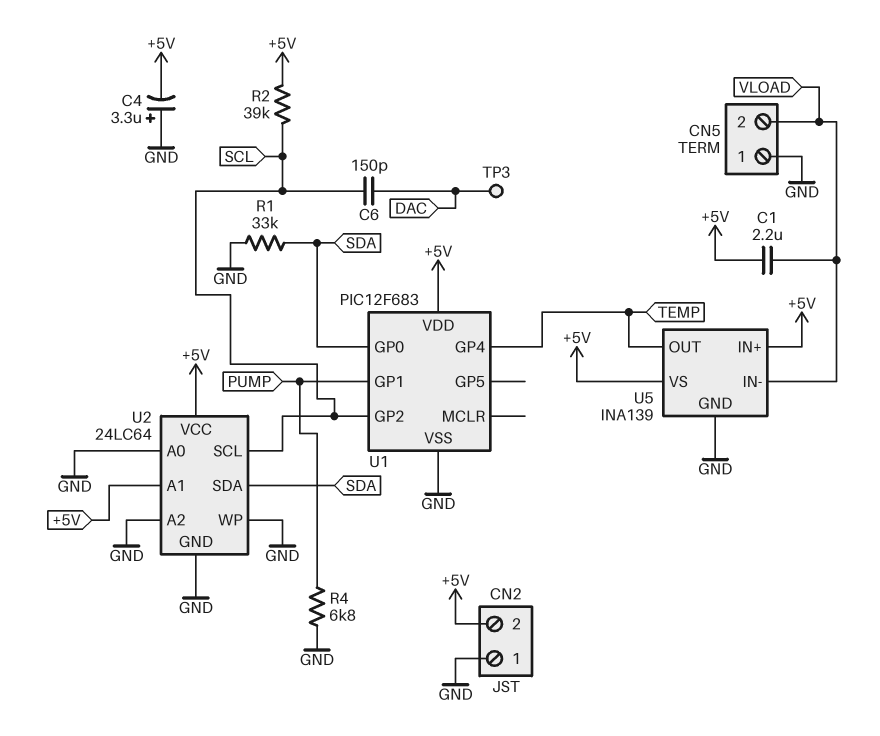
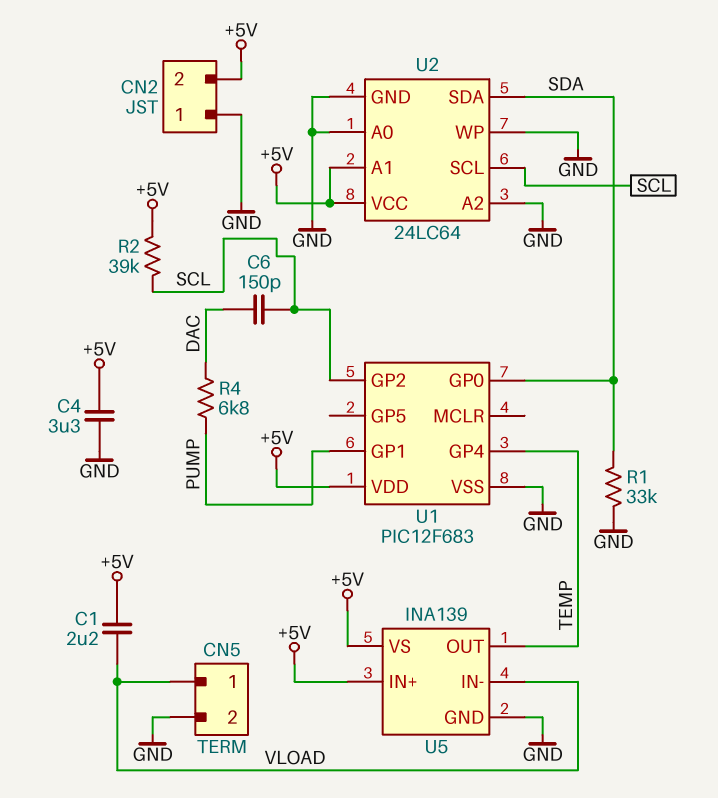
C4: 3.3uF (plus GND, minus +5V) -> 3.3uF (+5V, GND)
CN5 pin 1: GND -> VLOAD
CN5 pin 2: VLOAD -> GND
R4: 6.8k (GND, PUMP) -> 6.8k (DAC, PUMP)
TP3: test point (DAC) -> none

